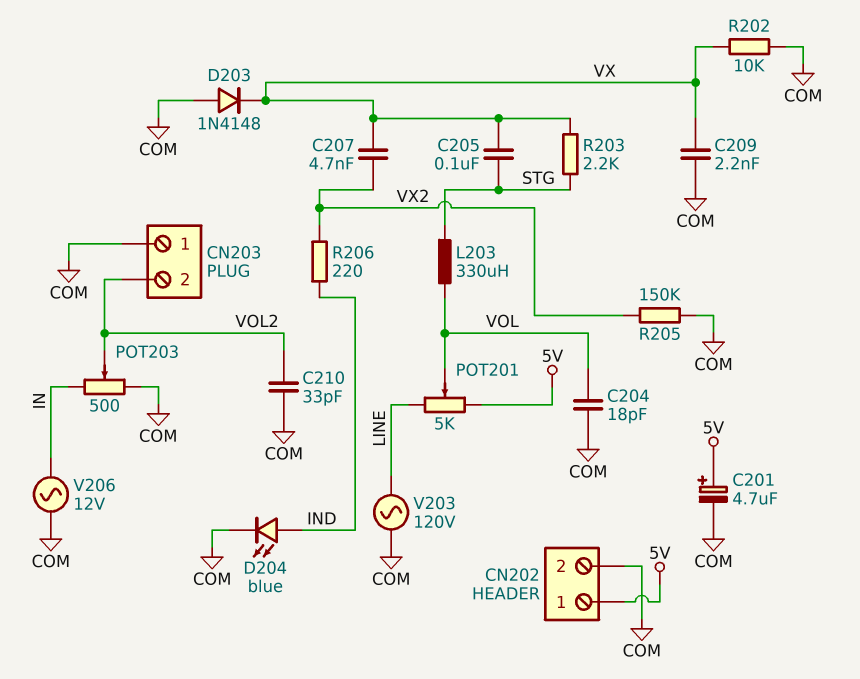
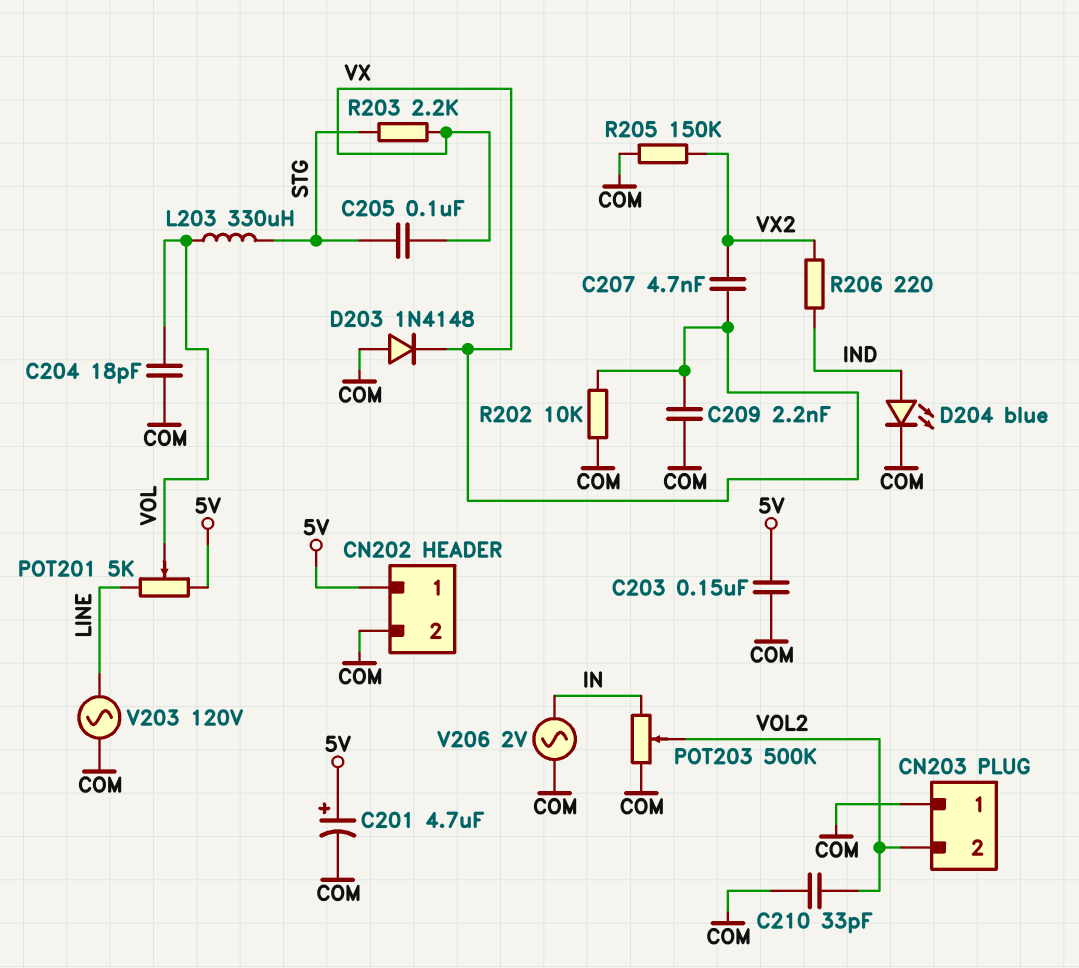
C203: none -> 150nF (5V, COM)
POT203: 500 (COM, IN, wiper VOL2) -> 500k (COM, IN, wiper VOL2)
V206: AC 12V (COM, IN) -> AC 2V (COM, IN)

